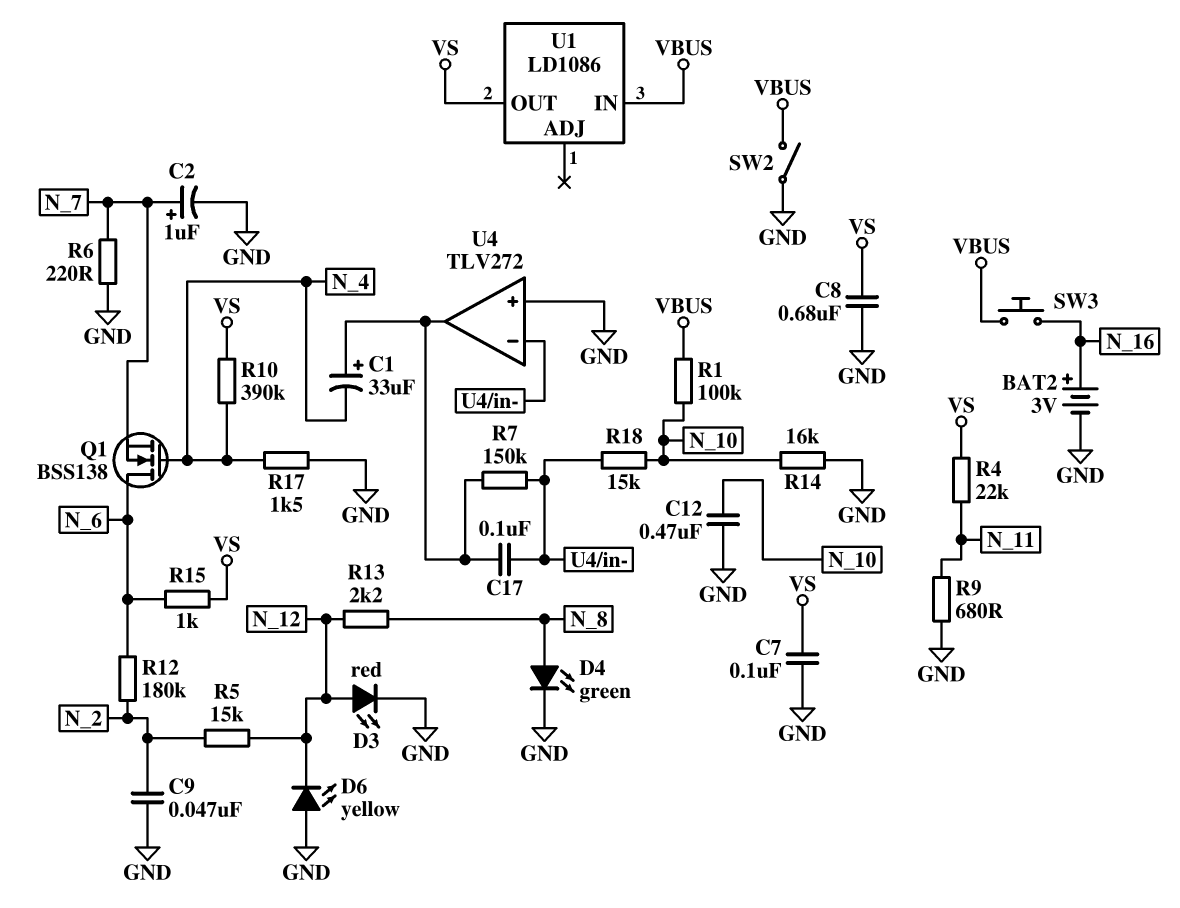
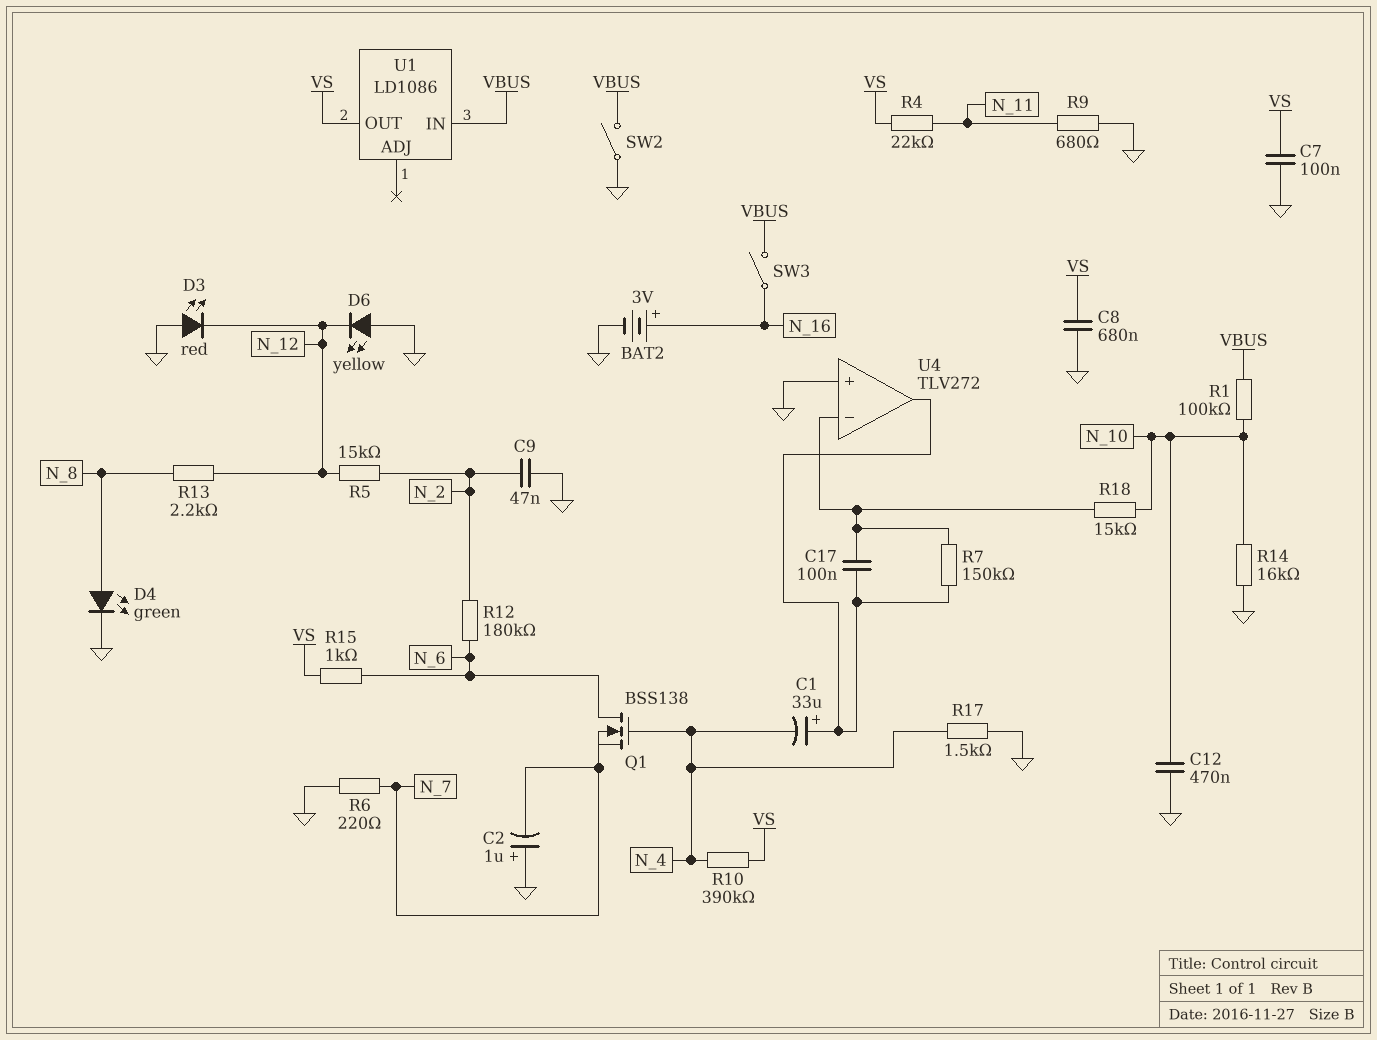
C2: 1uF (plus N_7, minus GND) -> 1uF (plus GND, minus N_7)
D3: LED red (A N_12, K GND) -> LED red (A GND, K N_12)
SW3: button (N_16, VBUS) -> switch (N_16, VBUS)

